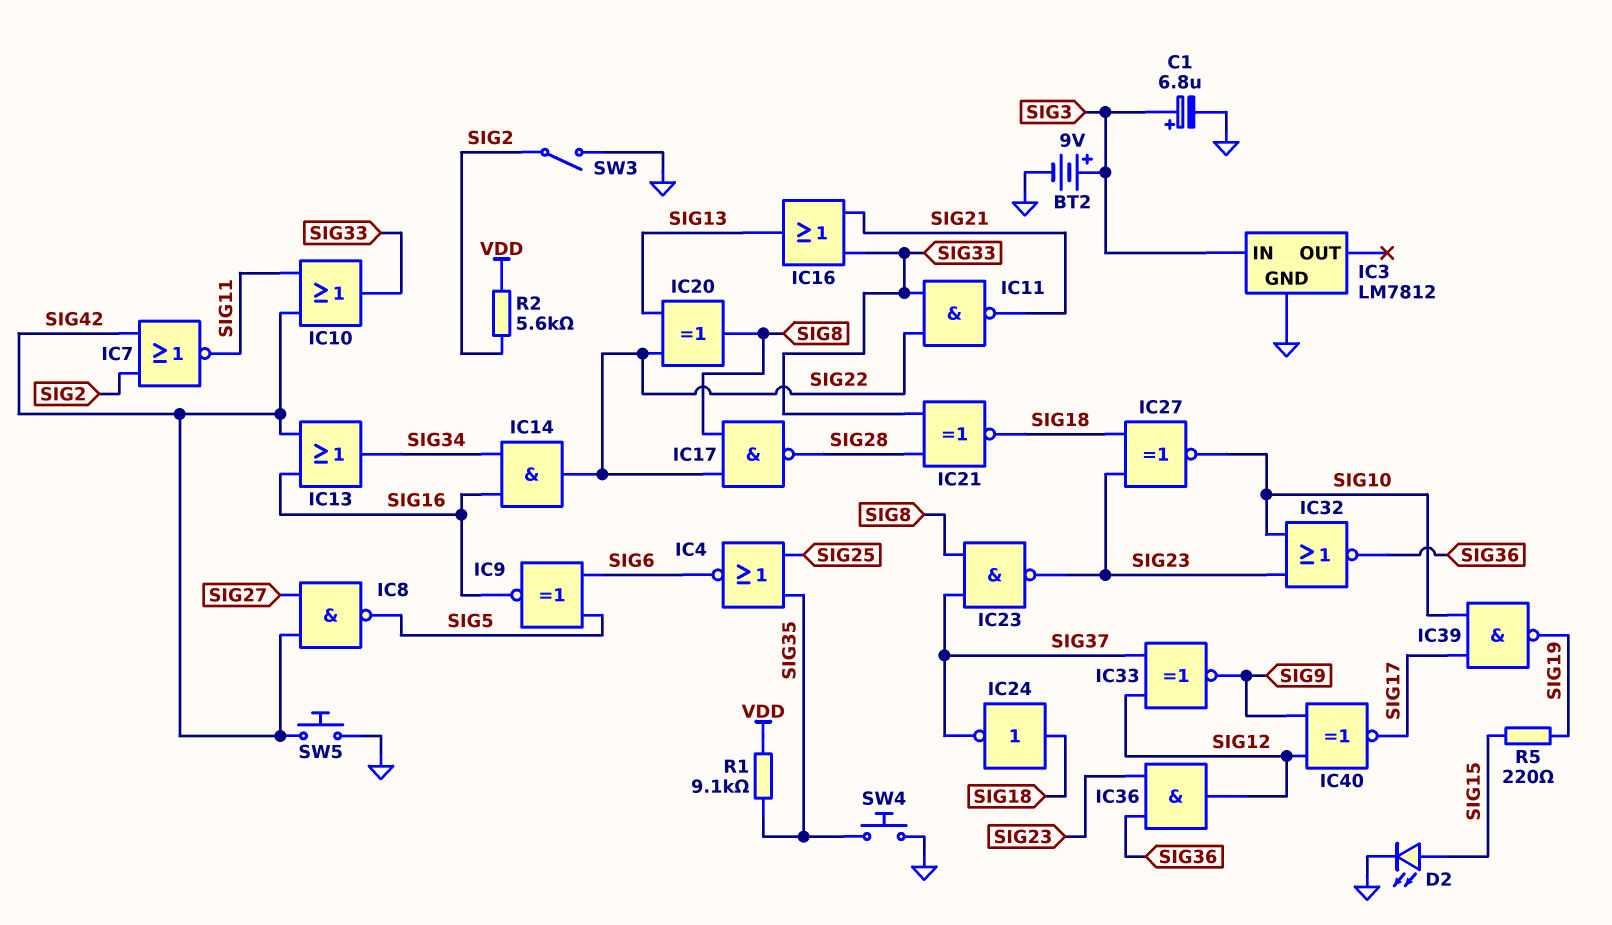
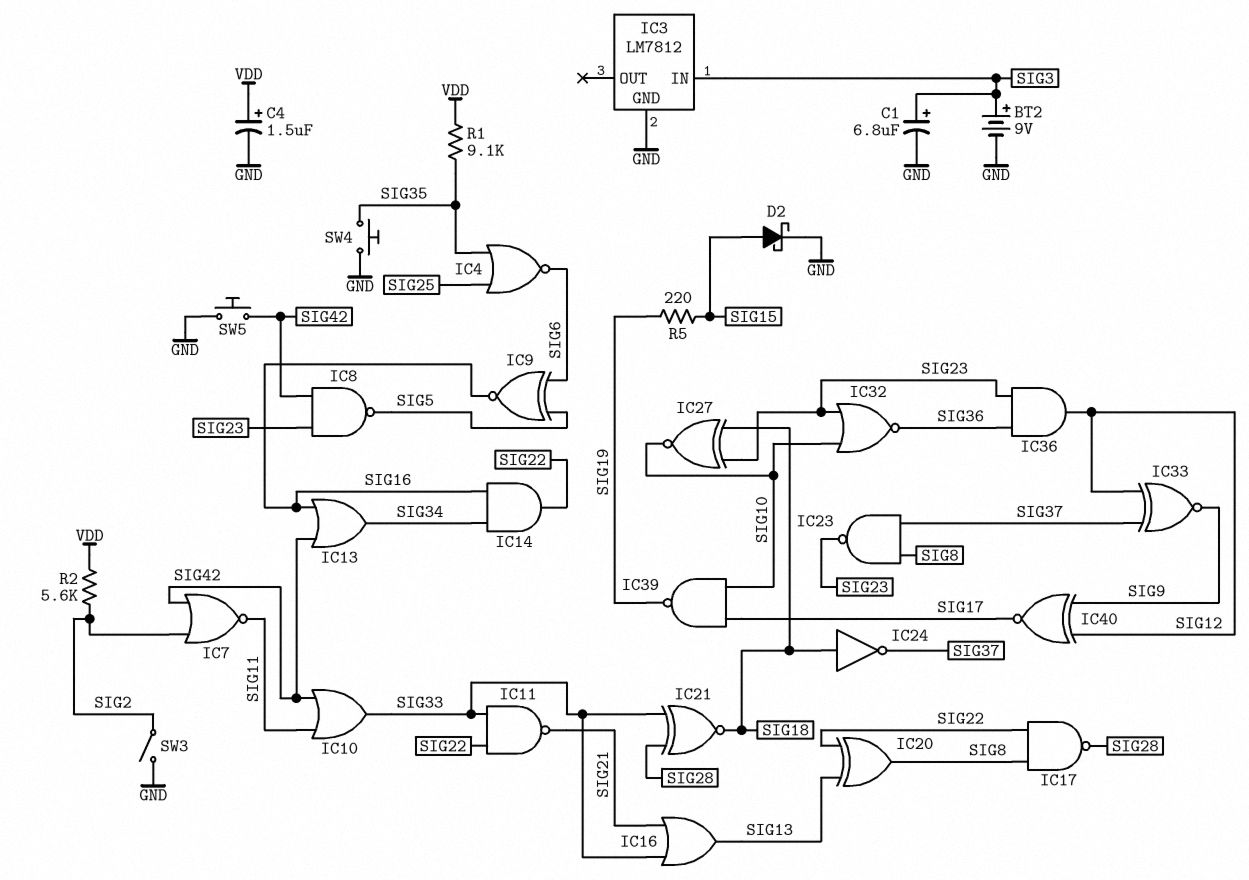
C4: none -> 1.5uF (plus VDD, minus GND)
D2: LED (A SIG15, K GND) -> schottky (A SIG15, K GND)
IC8: NAND (in SIG27, in SIG42, out SIG5) -> NAND (in SIG23, in SIG42, out SIG5)

